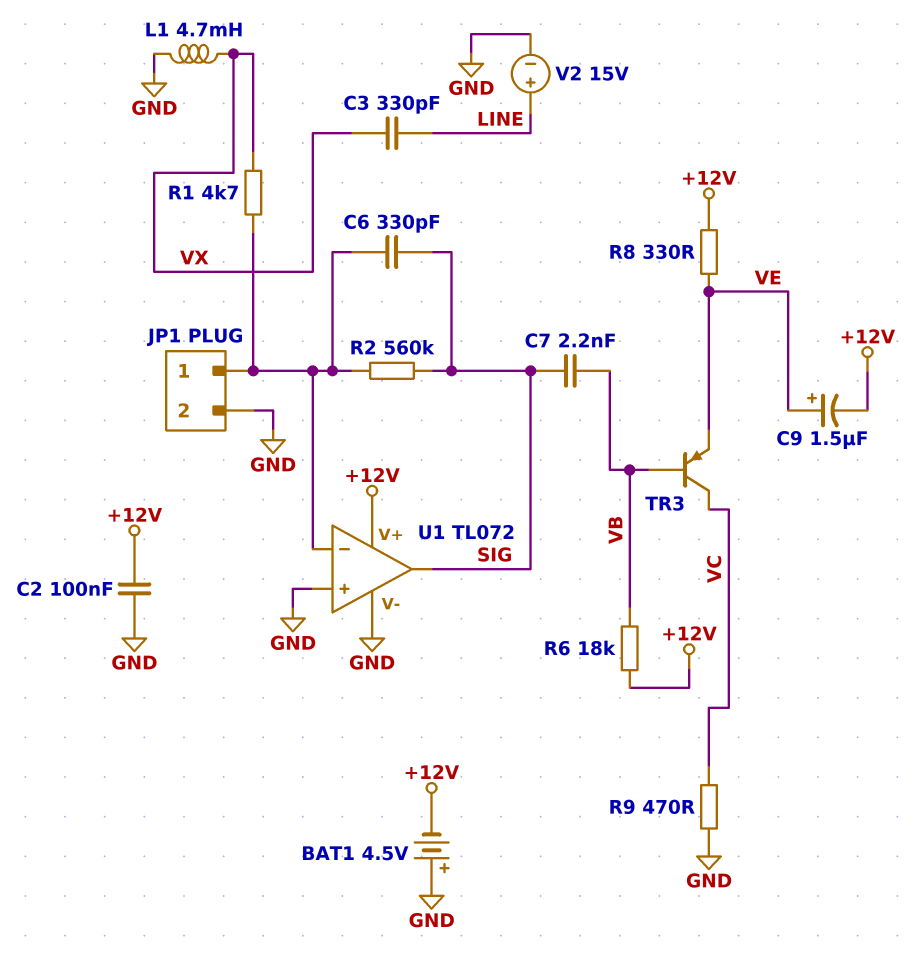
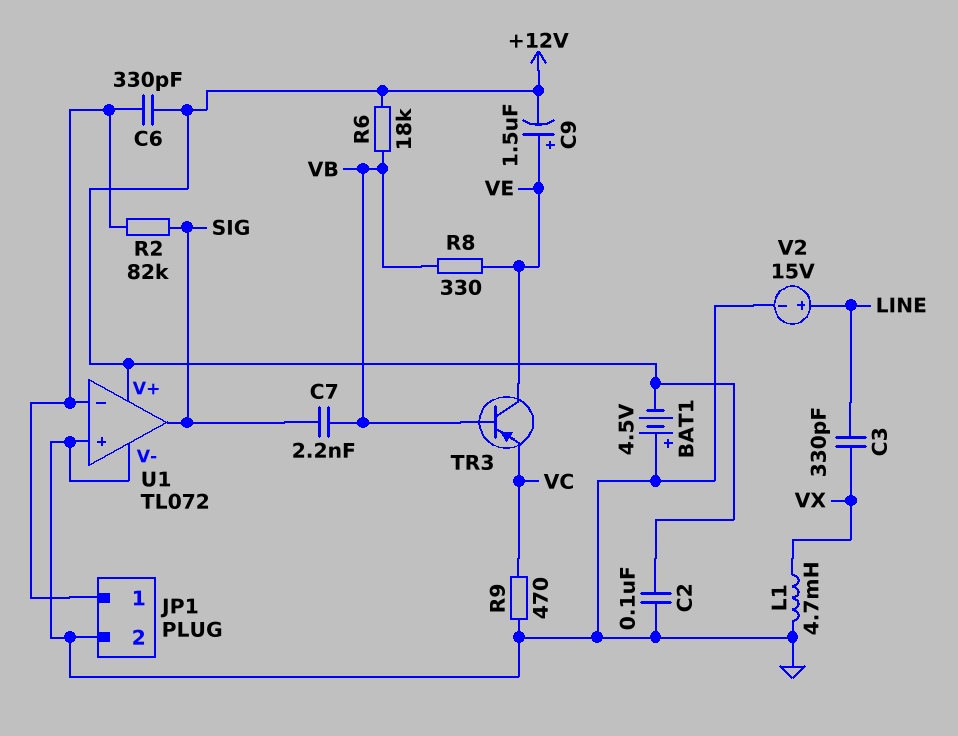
C6: 330pF (JP1/1, SIG) -> 330pF (+12V, JP1/1)
R1: 4.7k (JP1/1, VX) -> none
R2: 560k (JP1/1, SIG) -> 82k (JP1/1, SIG)
R8: 330 (+12V, VE) -> 330 (VB, VE)
TR3: PNP (B VB, C VC, E VE) -> PNP (B VB, C VE, E VC)

